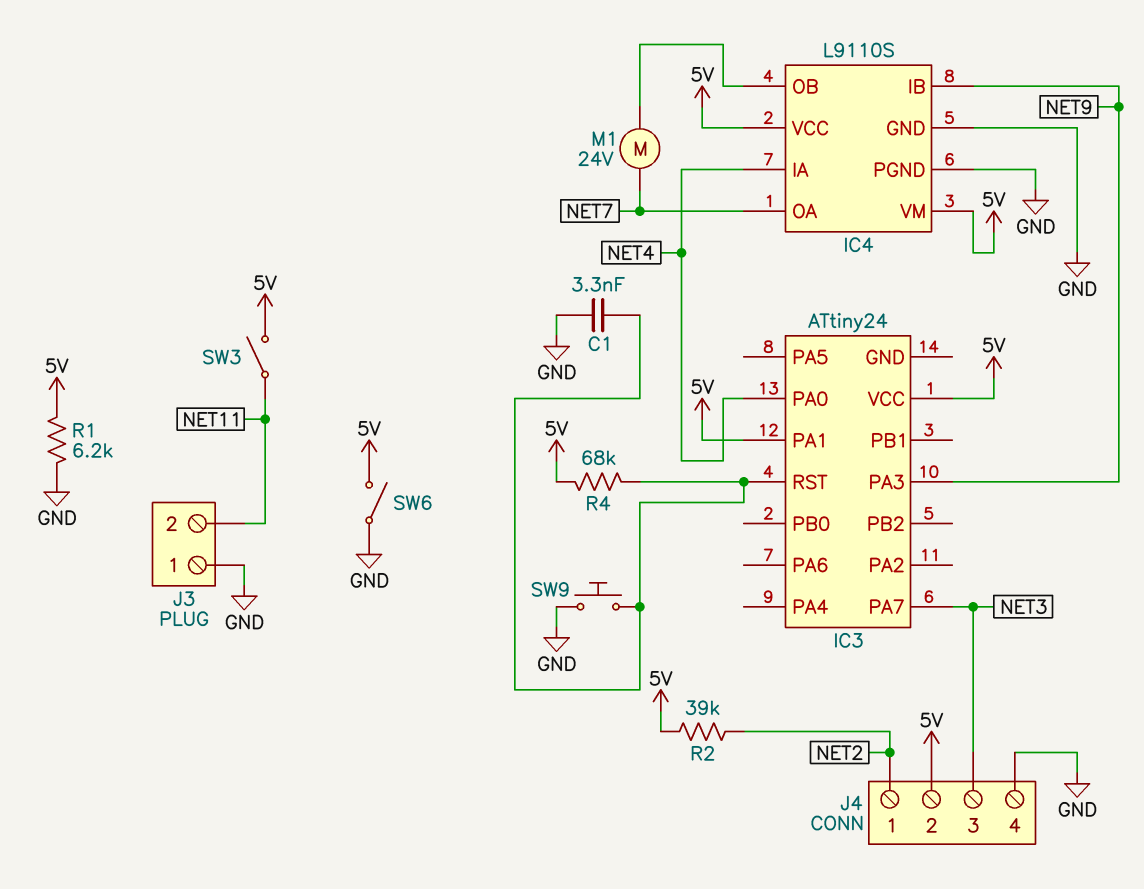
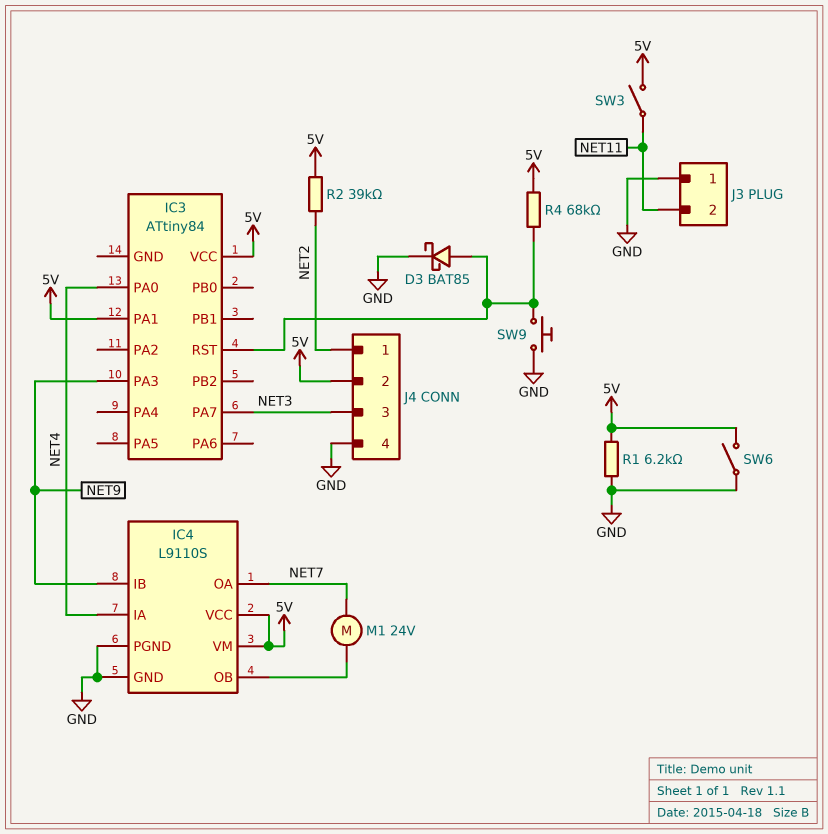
C1: 3.3nF (GND, IC3/RST) -> none
D3: none -> schottky BAT85 (A IC3/RST, K GND)
IC3: ATtiny24 -> ATtiny84

